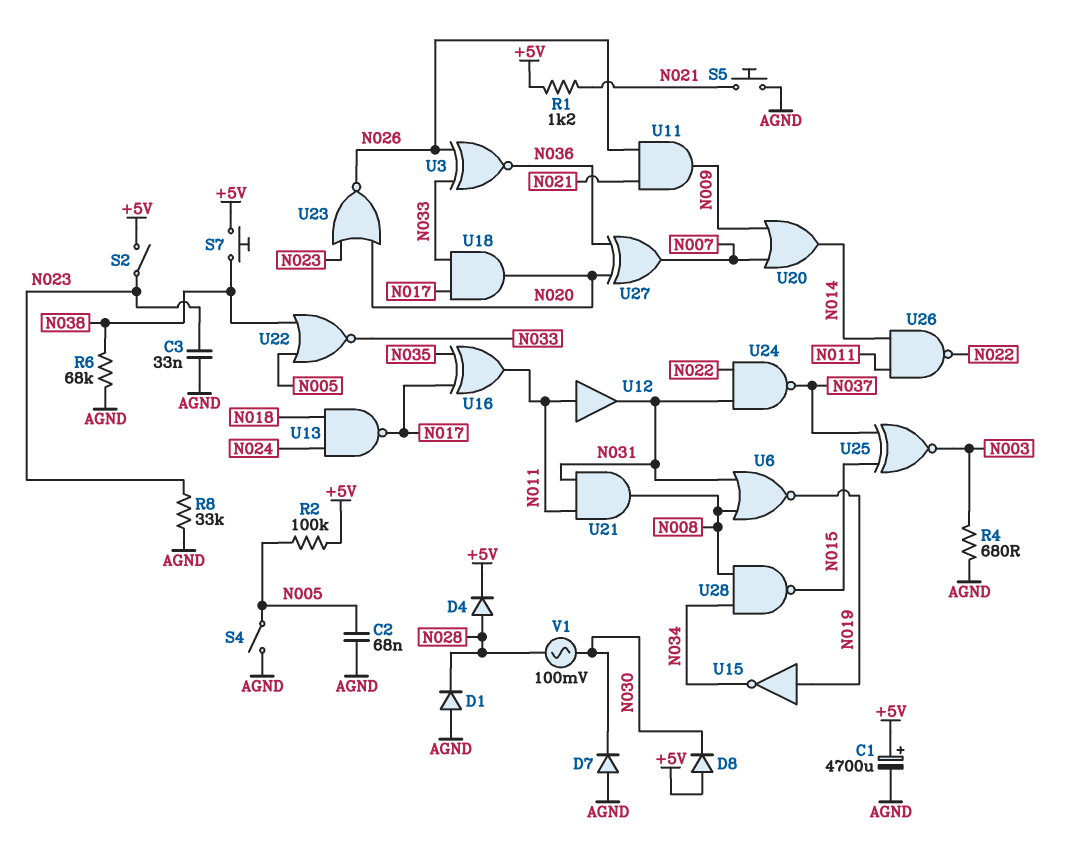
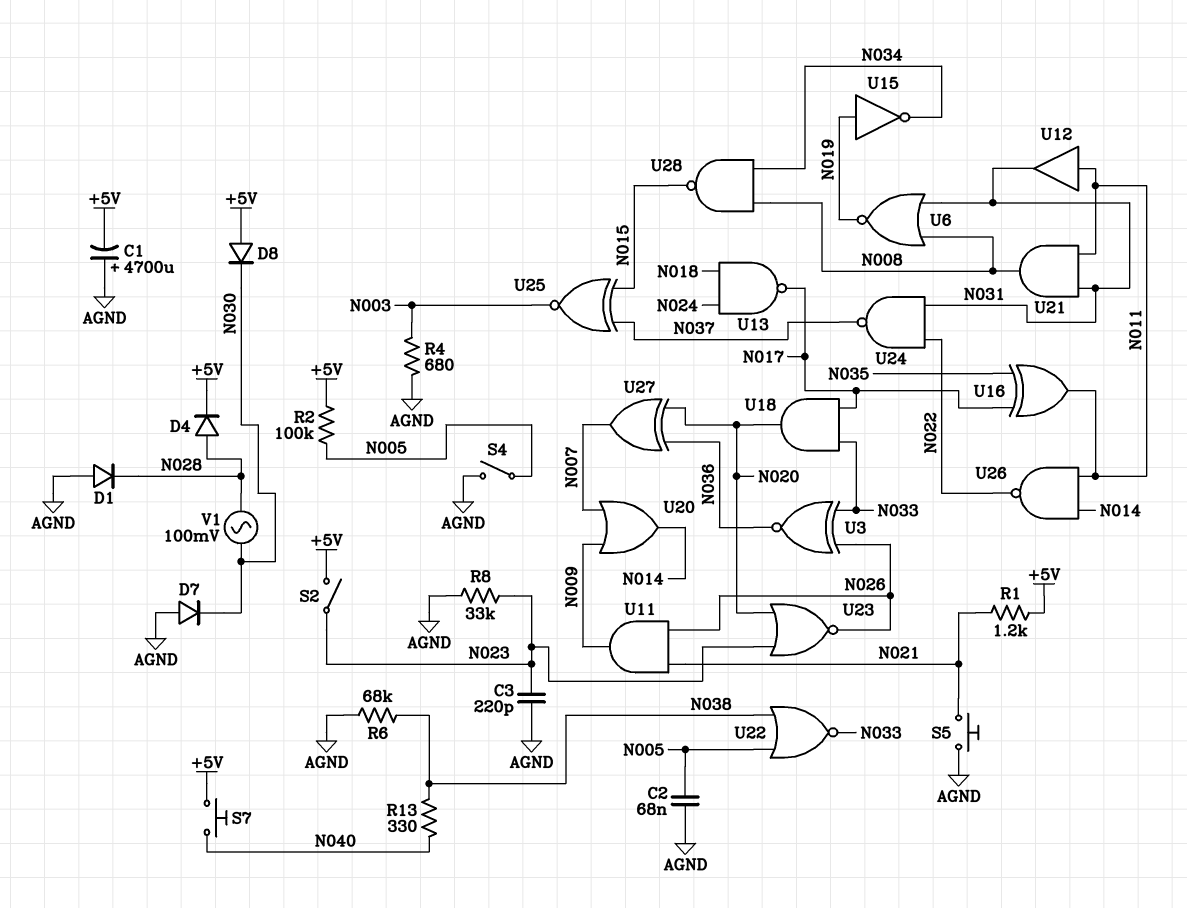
C1: 4700uF (plus +5V, minus AGND) -> 4700uF (plus AGND, minus +5V)
C3: 33nF (AGND, N023) -> 220pF (AGND, N023)
R13: none -> 330 (N038, N040)
S7: button (+5V, N038) -> button (+5V, N040)

